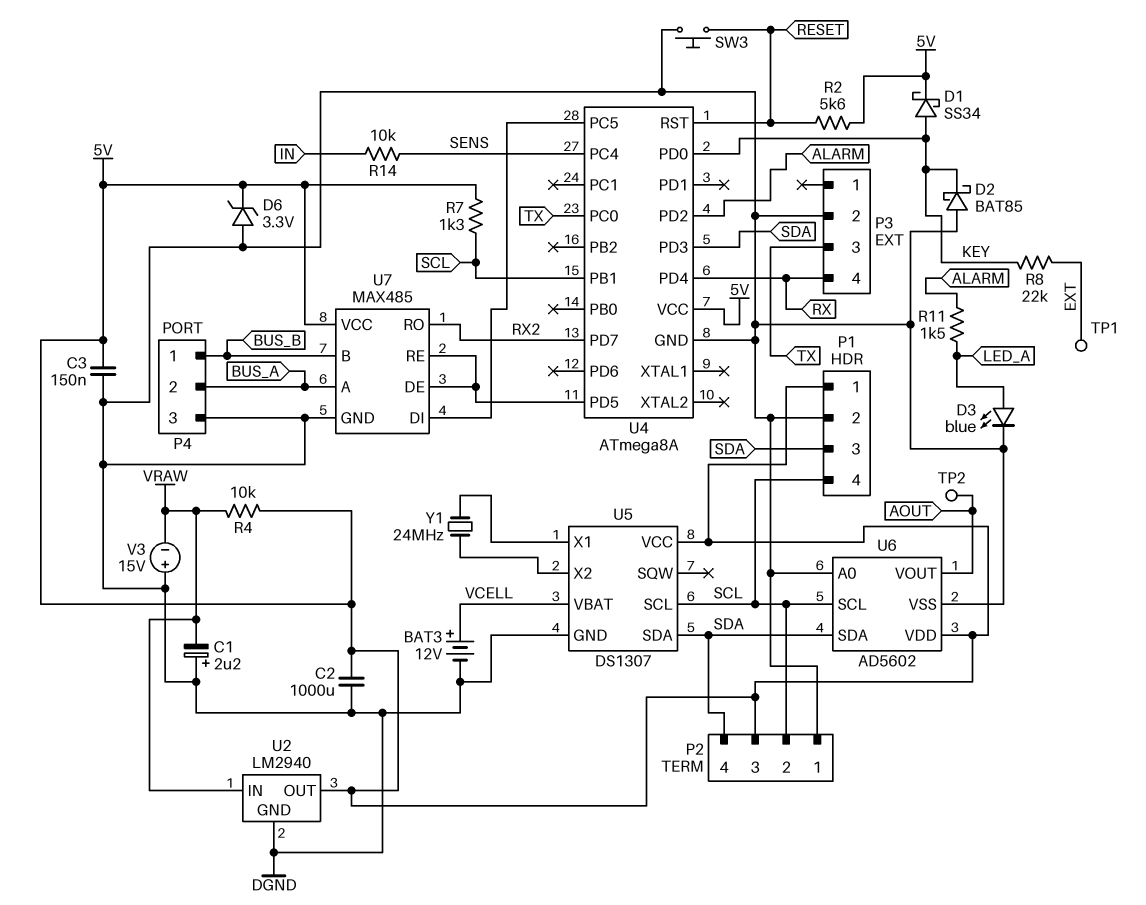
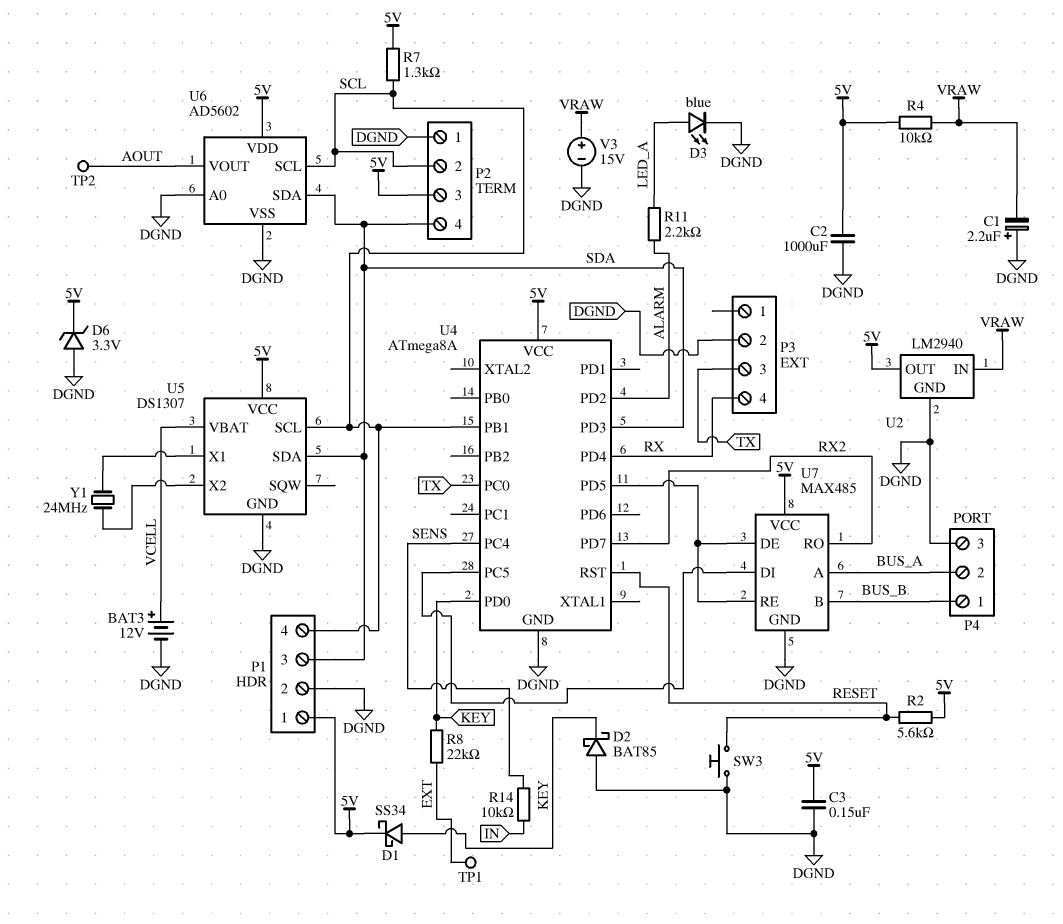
R11: 1.5k (ALARM, LED_A) -> 2.2k (ALARM, LED_A)
V3: 15V (plus DGND, minus VRAW) -> 15V (plus VRAW, minus DGND)

